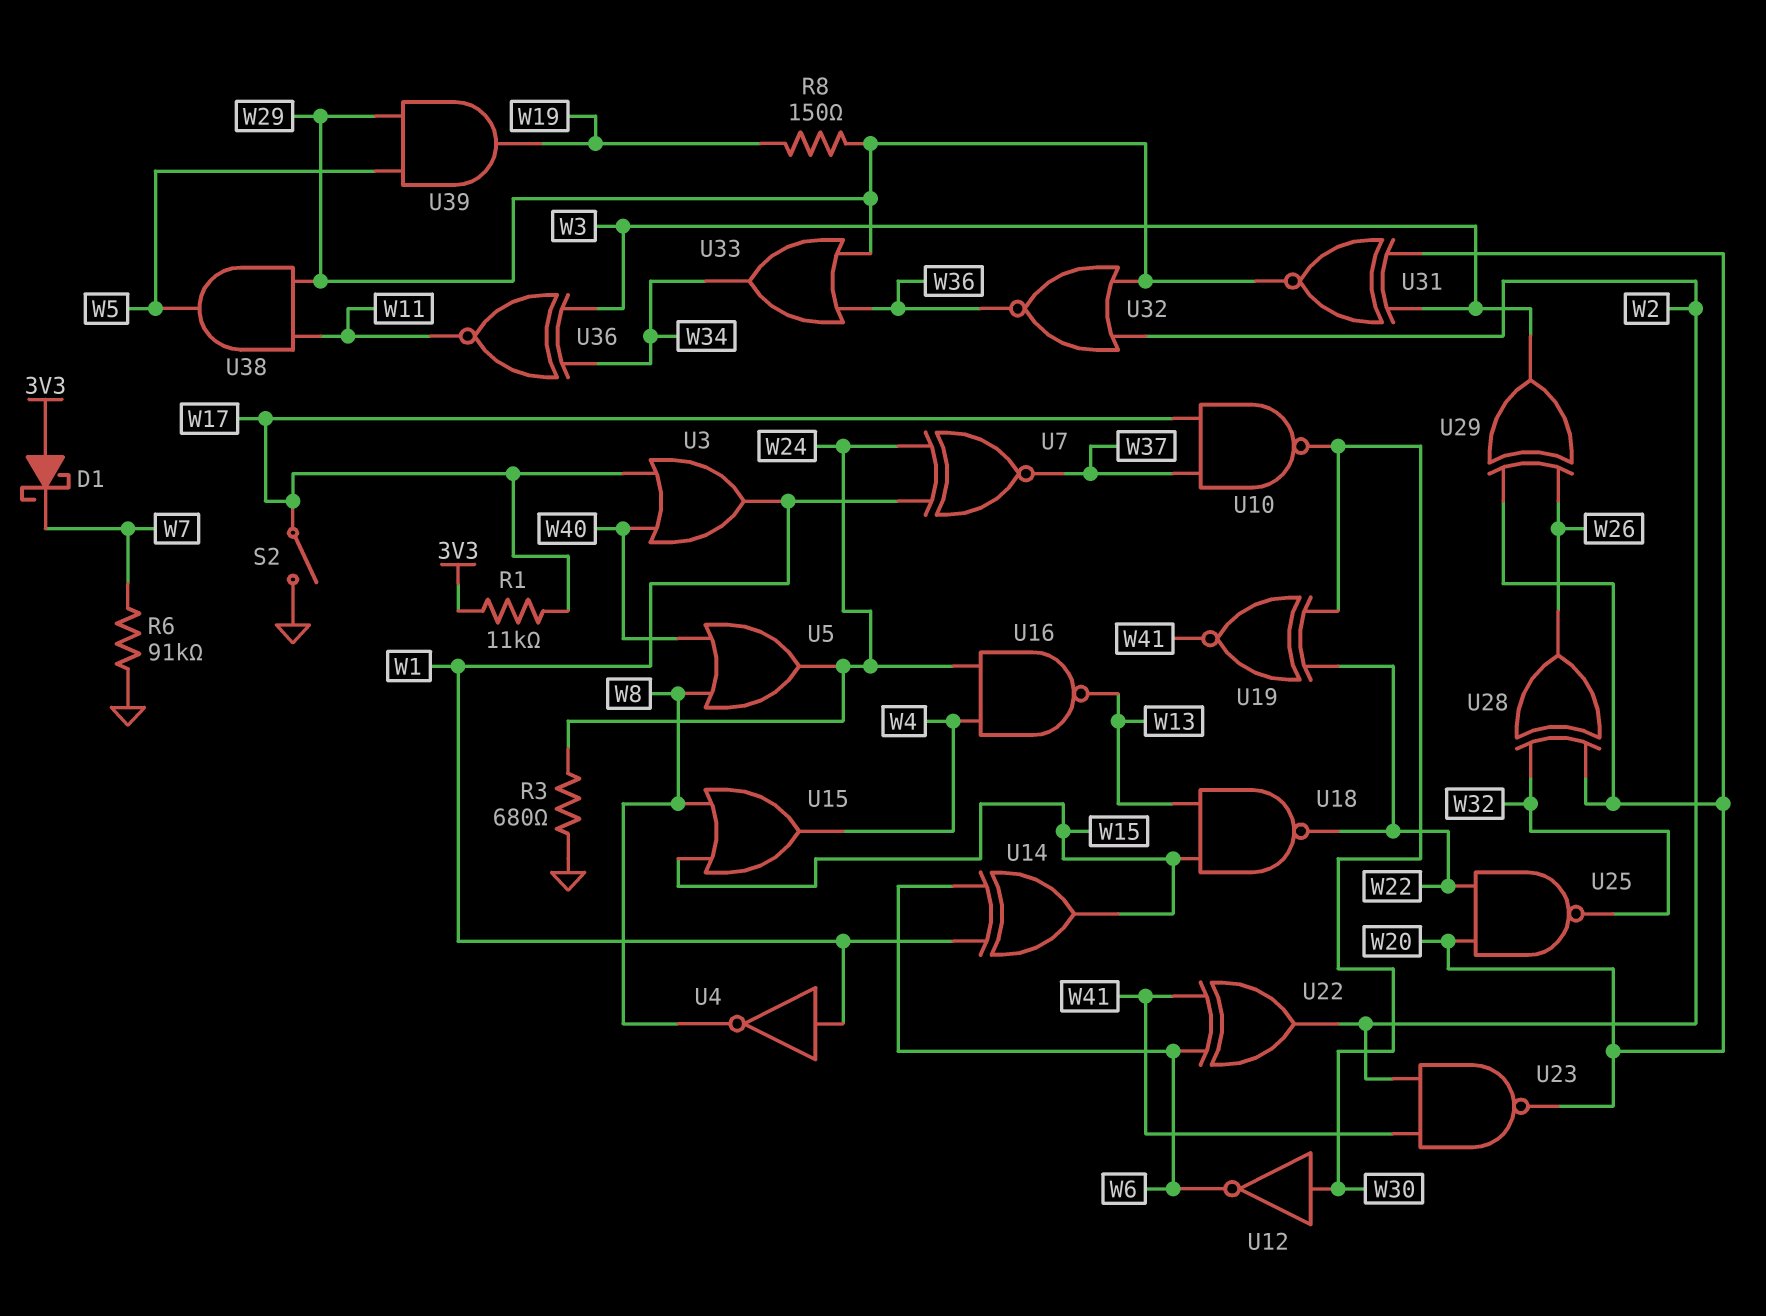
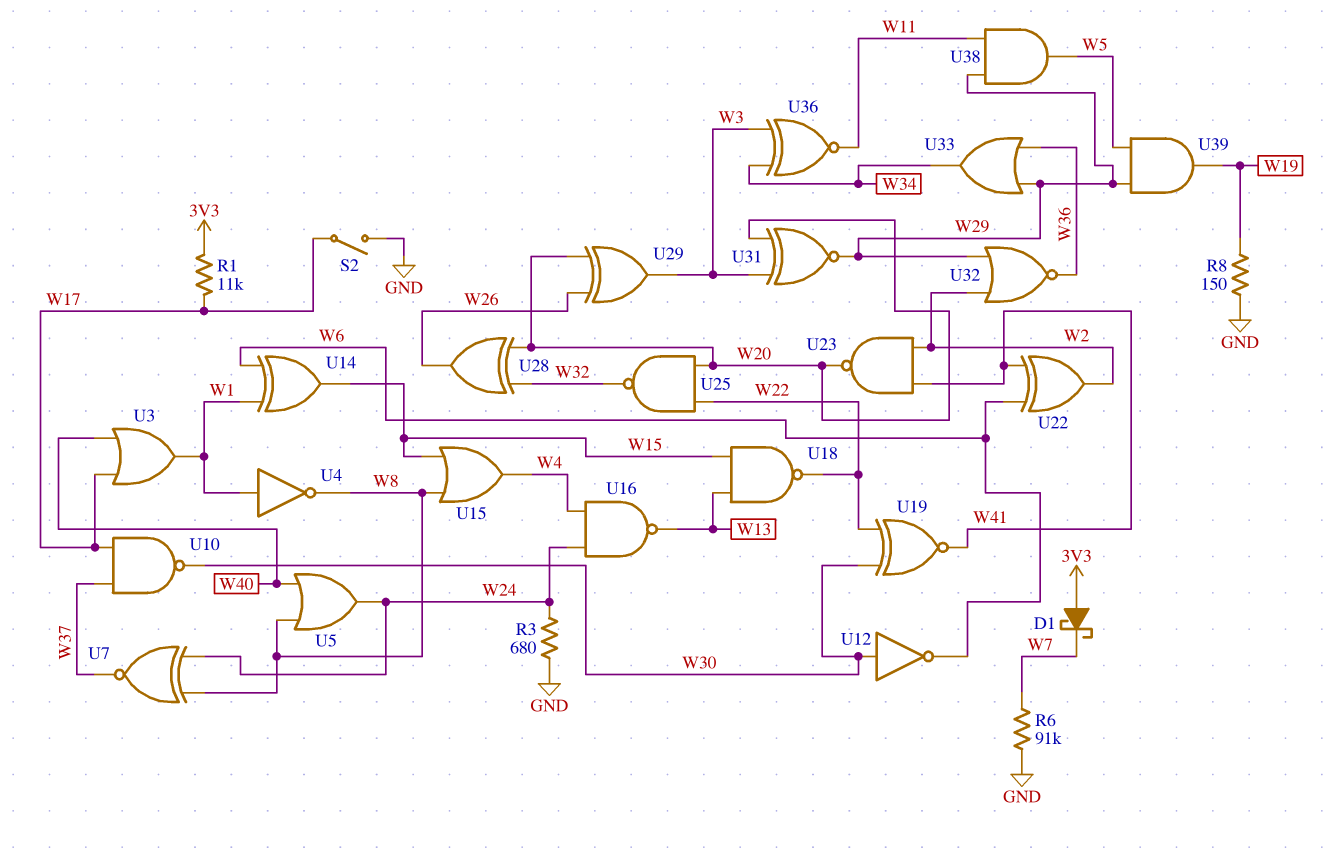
R8: 150 (W19, W29) -> 150 (GND, W19)
U7: XNOR (in W1, in W24, out W37) -> XNOR (in W8, in W24, out W37)

